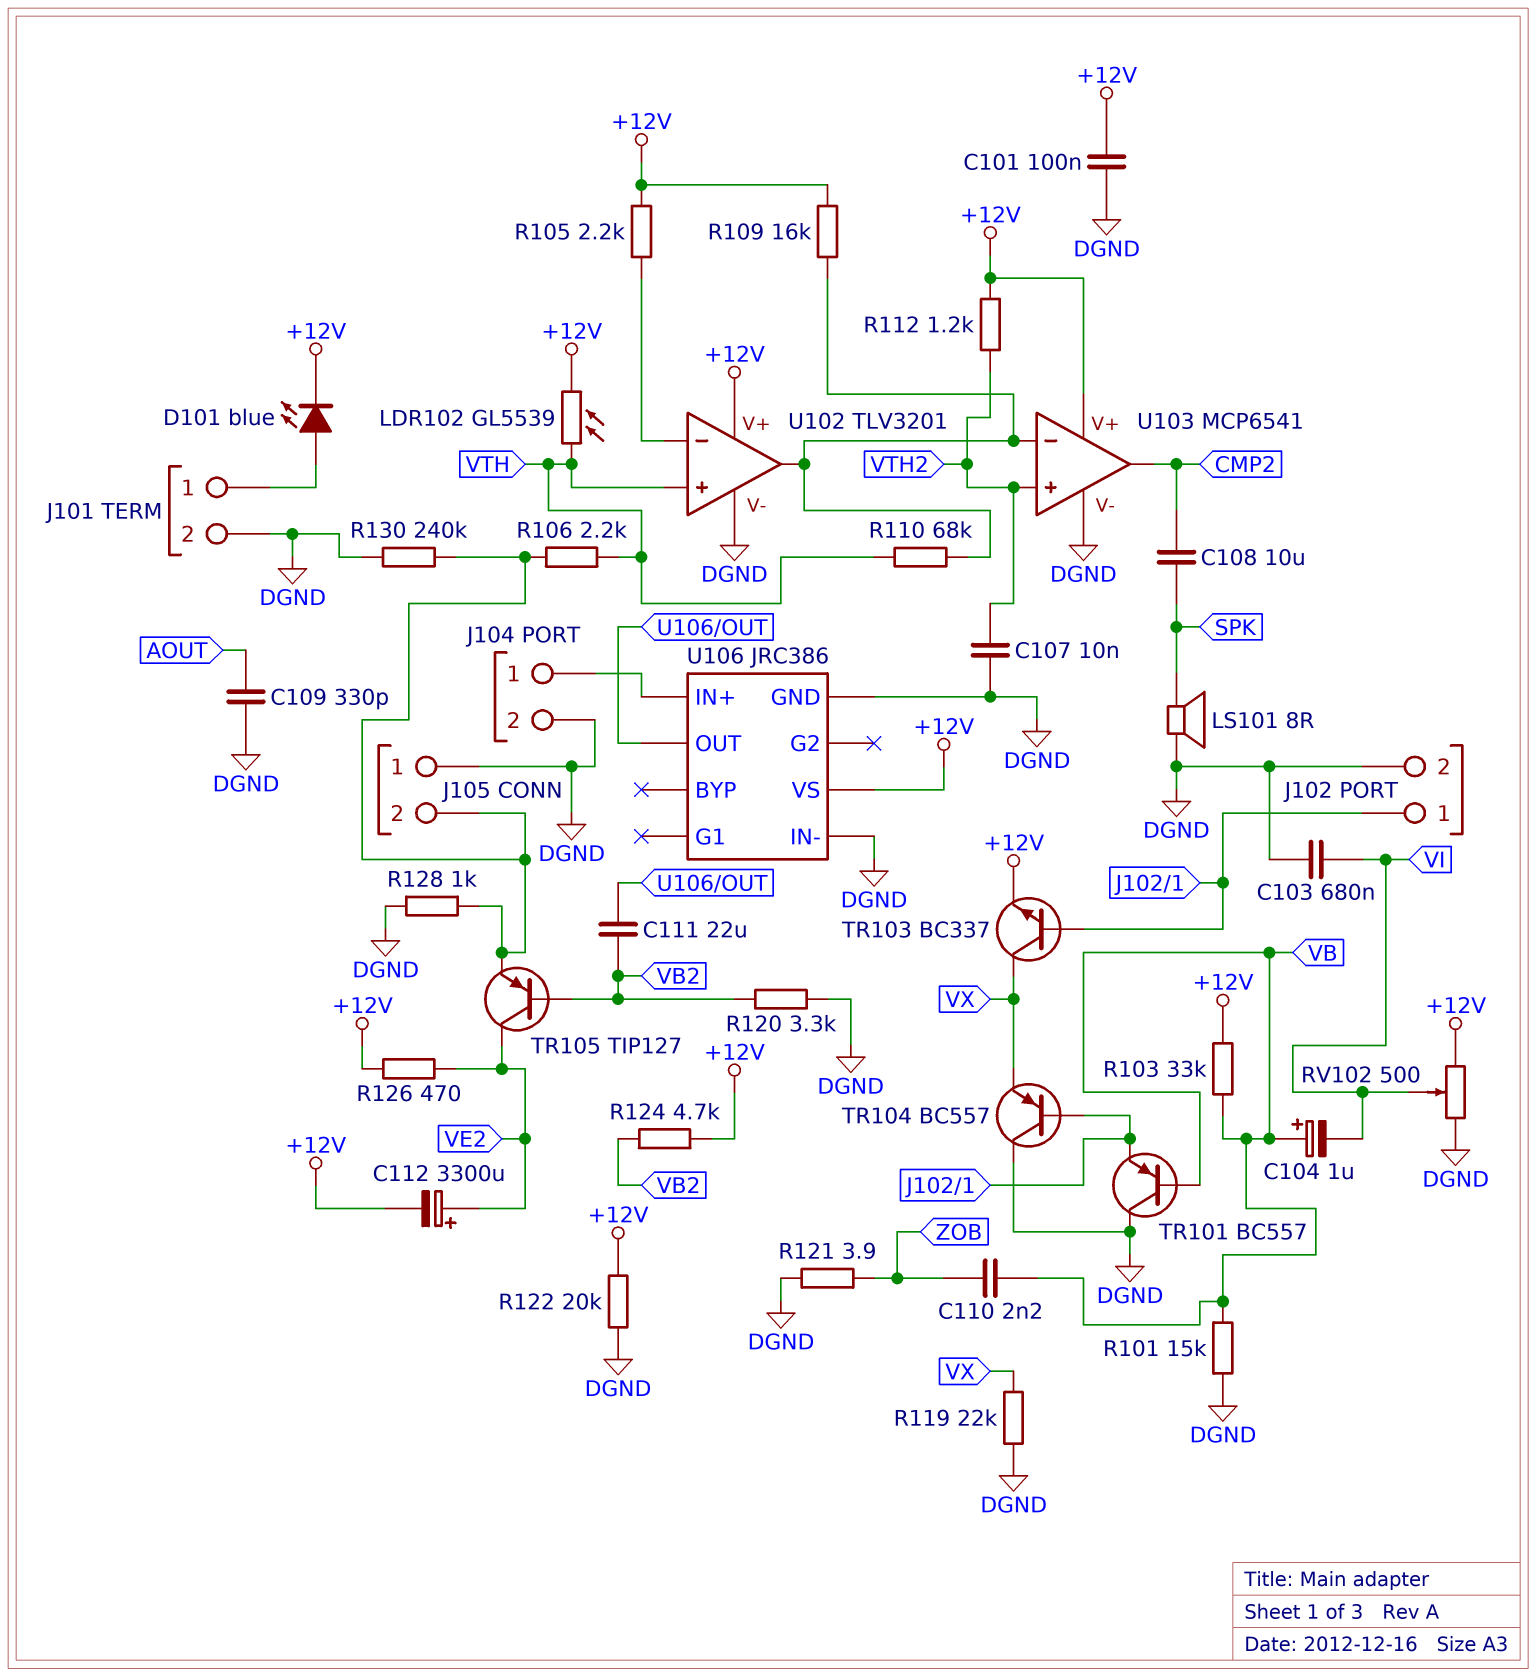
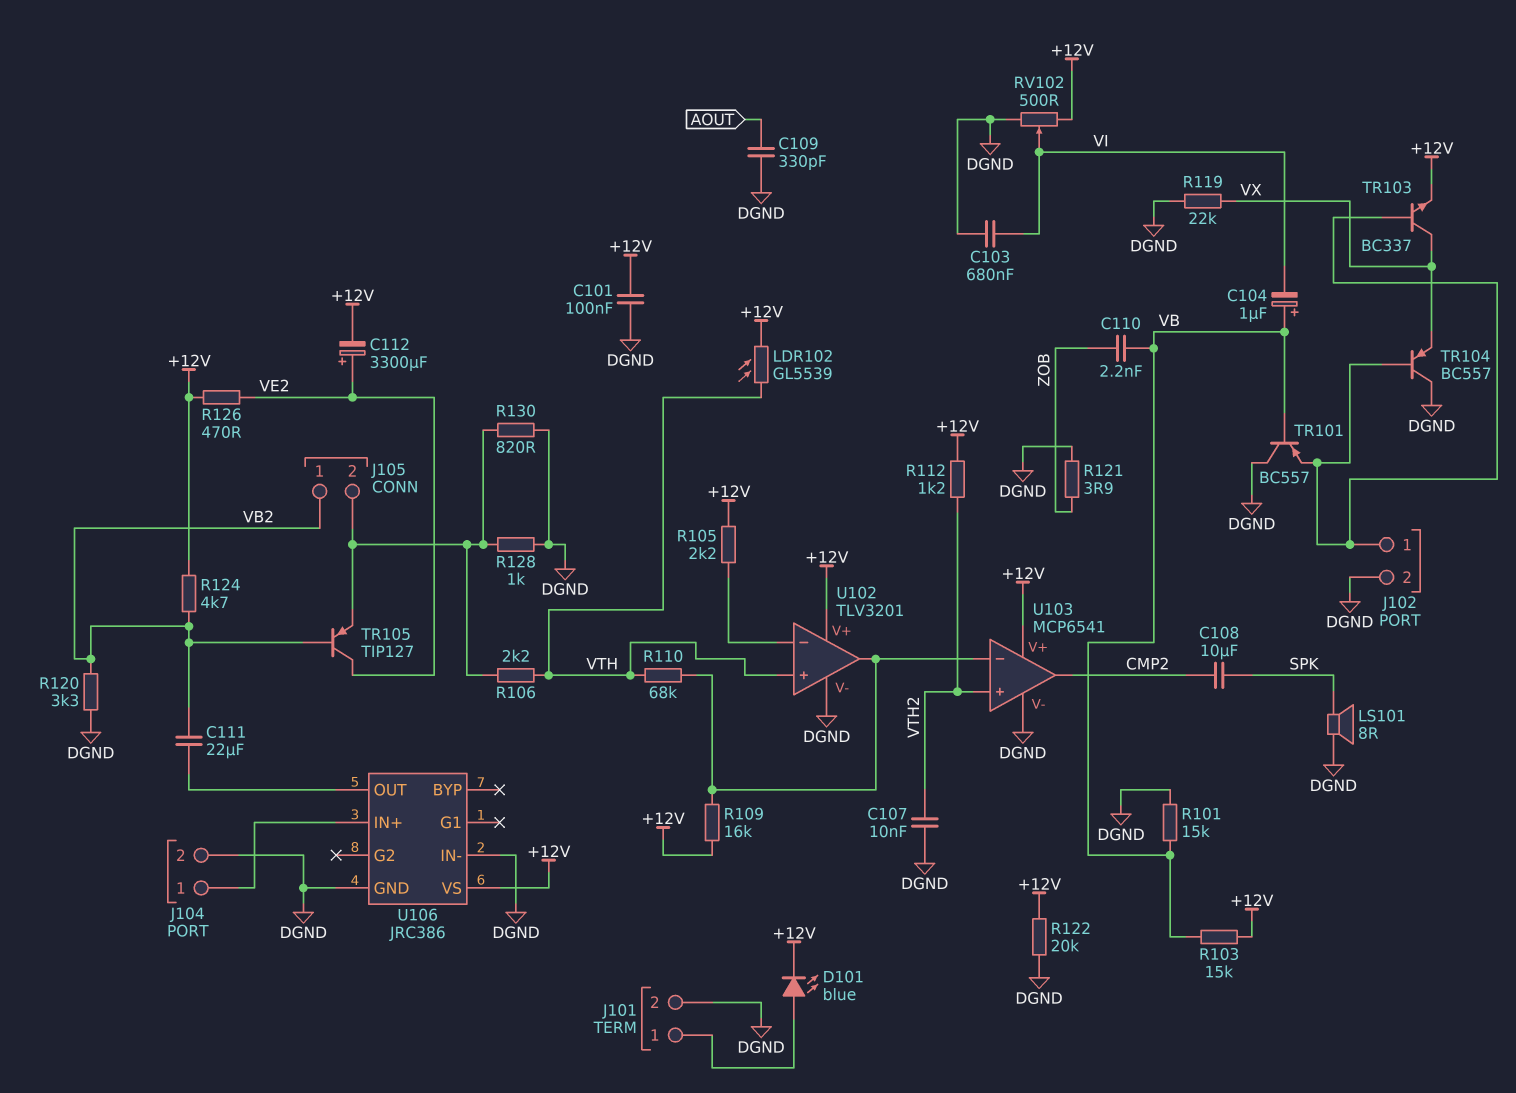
J105 pin 1: DGND -> VB2
R103: 33k (+12V, VB) -> 15k (+12V, VB)
R130: 240k (DGND, J105/2) -> 820 (DGND, J105/2)

